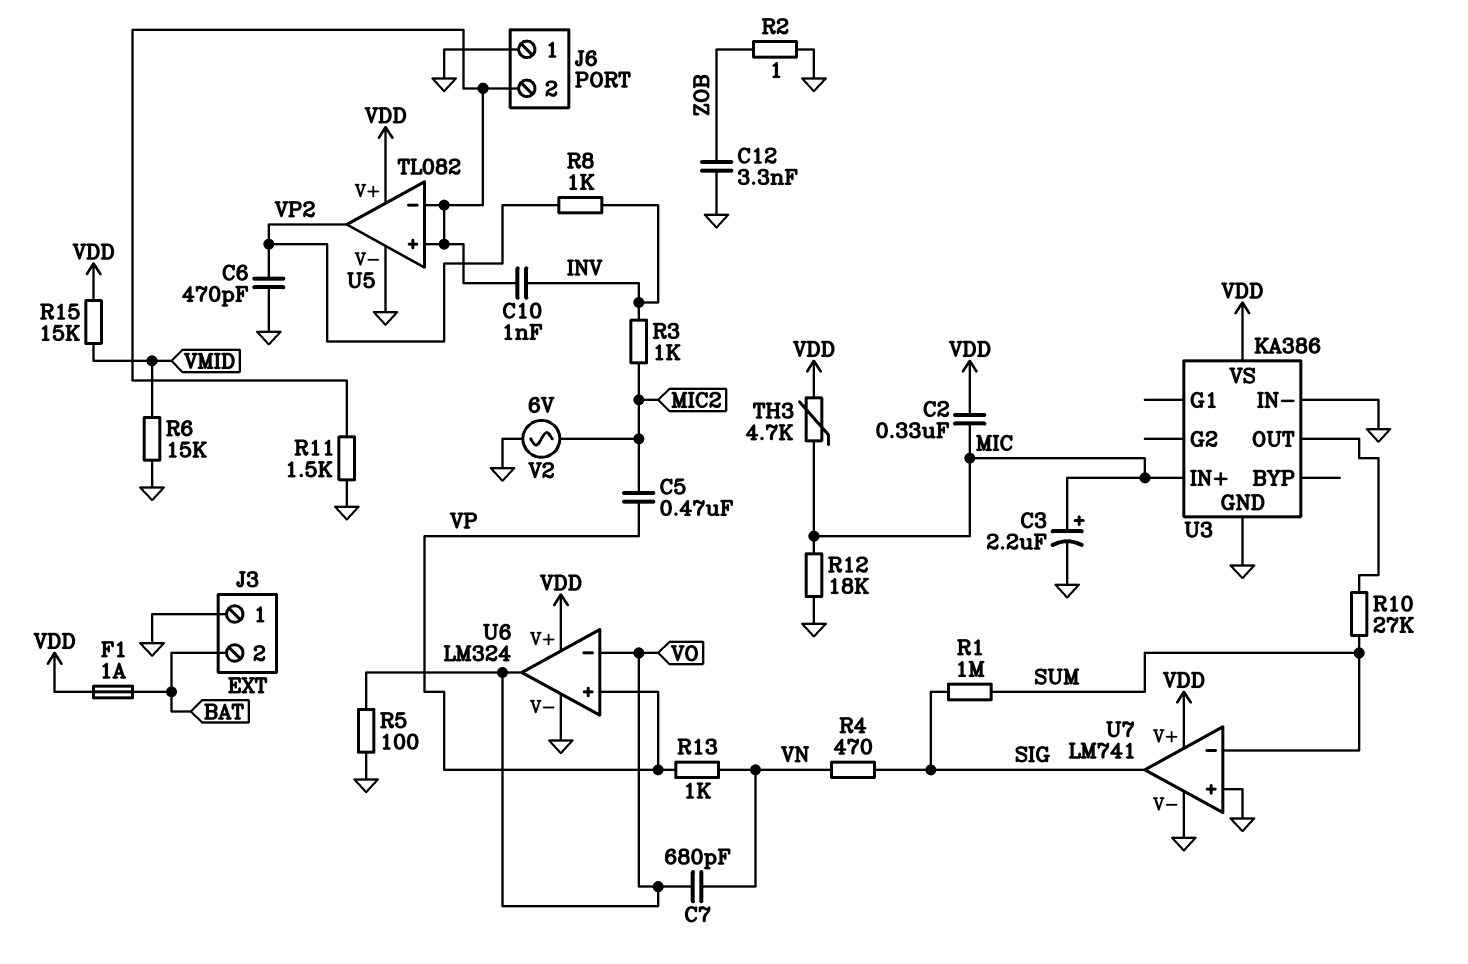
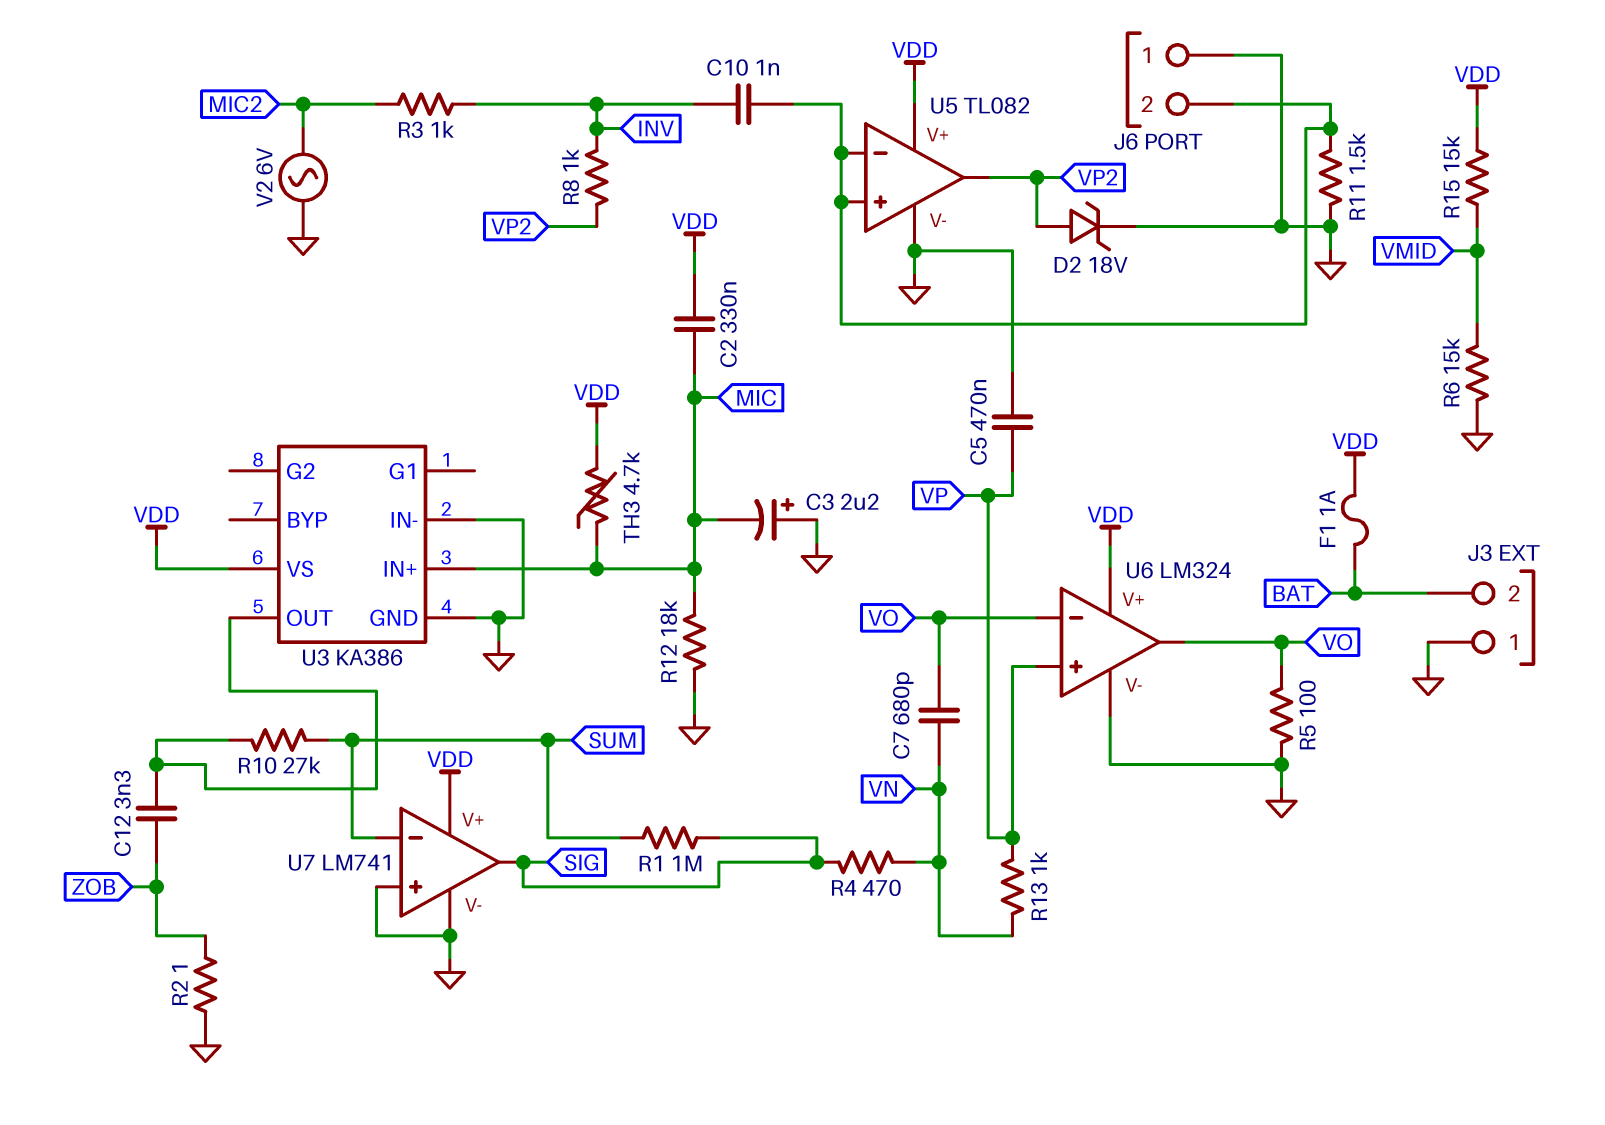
C3: 2.2uF (plus MIC, minus GND) -> 2.2uF (plus GND, minus MIC)
C5: 470nF (MIC2, VP) -> 470nF (GND, VP)
C6: 470pF (GND, VP2) -> none
C12: 3.3nF (GND, ZOB) -> 3.3nF (U3/OUT, ZOB)
D2: none -> zener 18V (A VP2, K GND)

